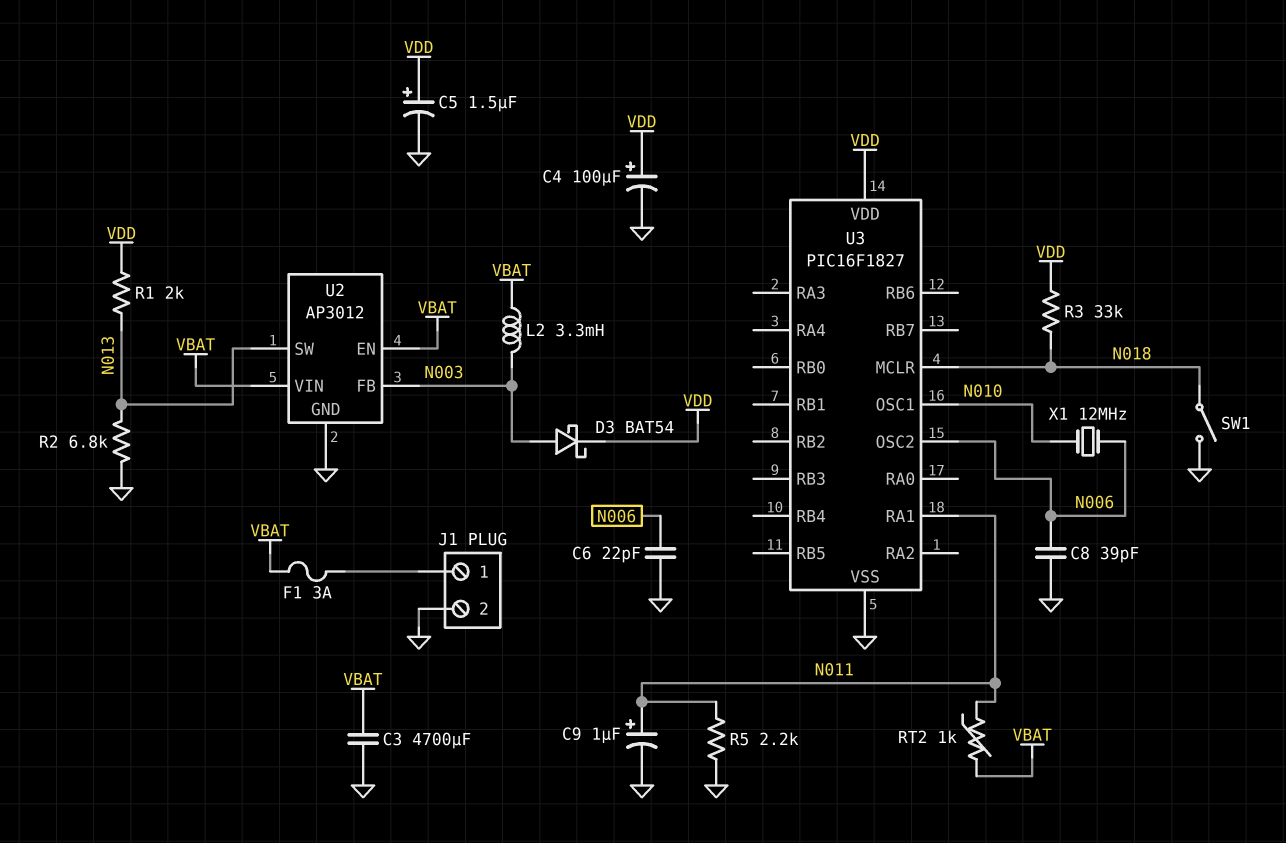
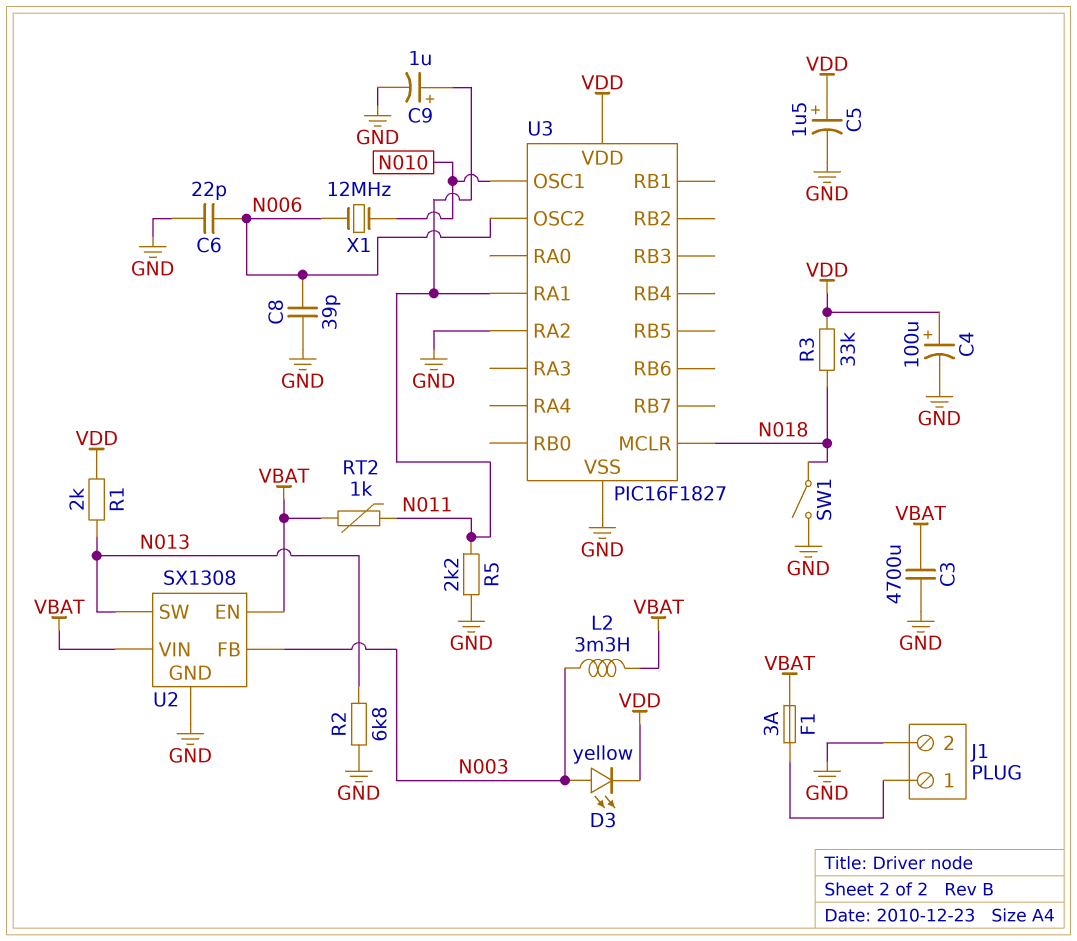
D3: schottky BAT54 (A N003, K VDD) -> LED yellow (A N003, K VDD)
U2: AP3012 -> SX1308
U3 pin RA2: none -> GND

